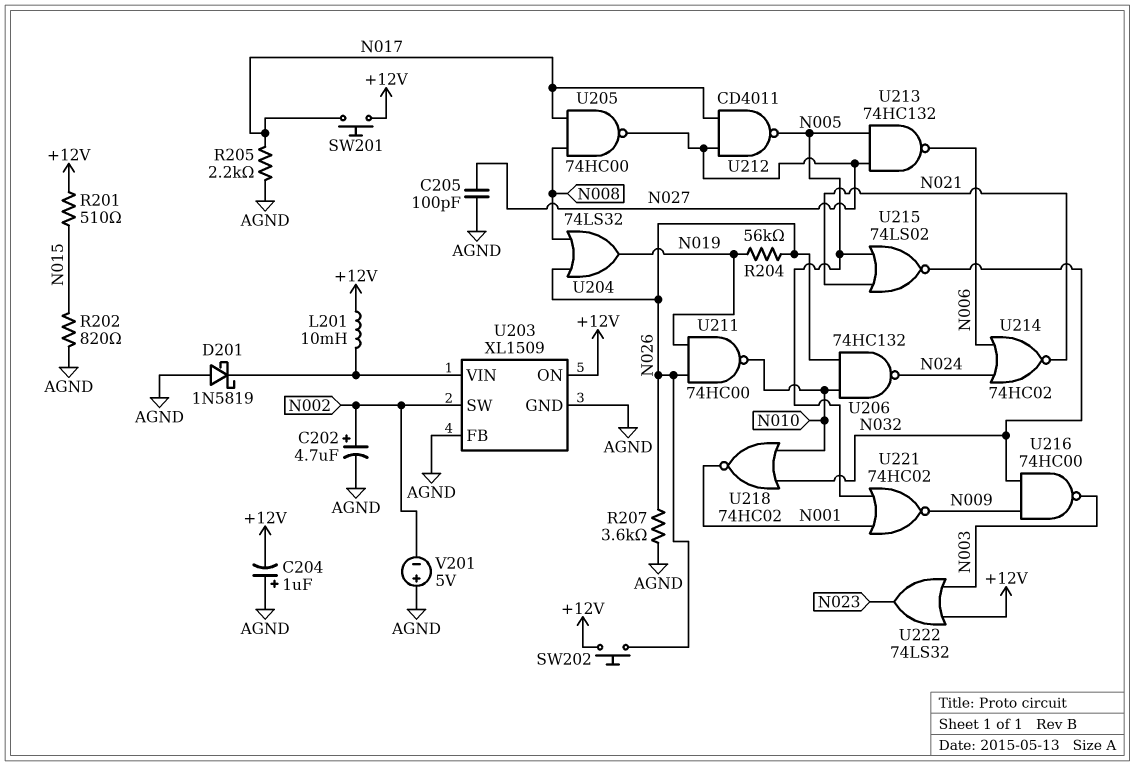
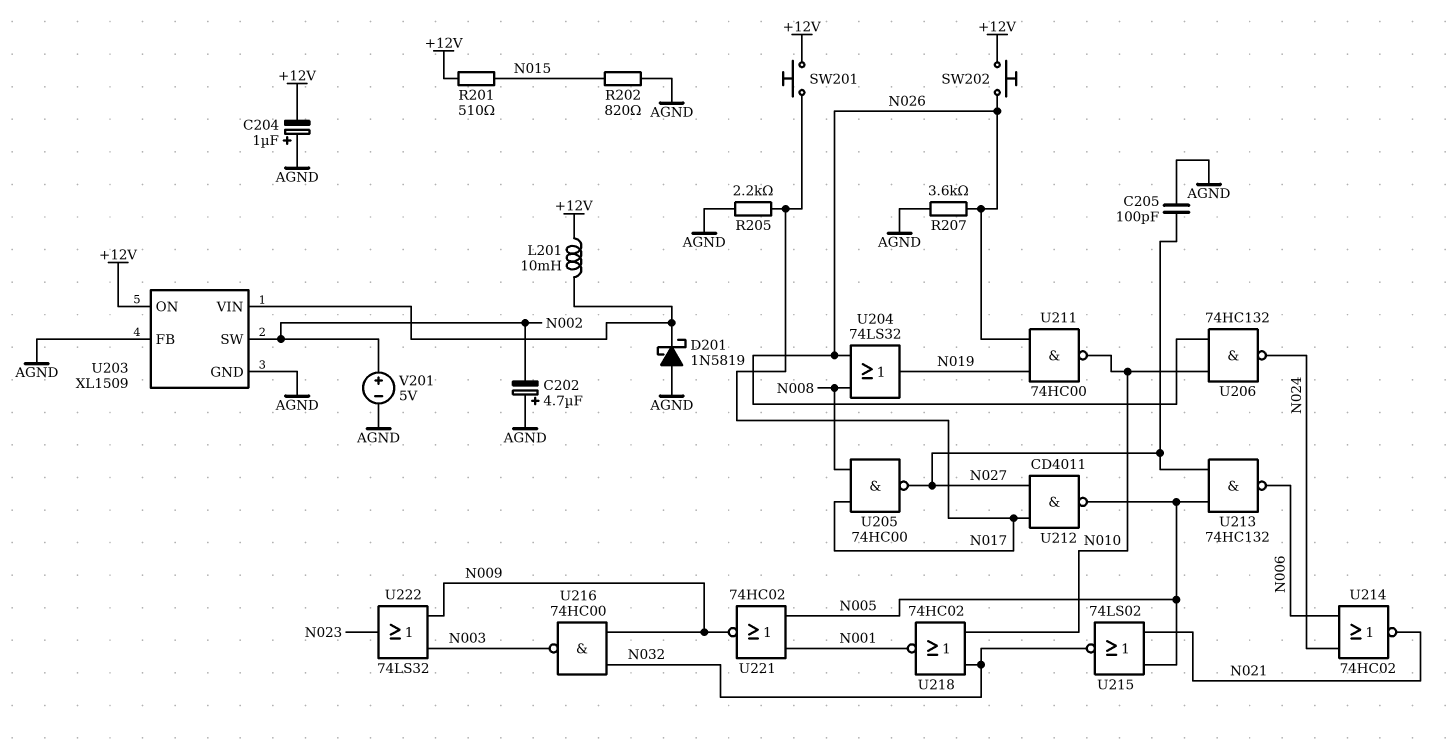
C202: 4.7uF (plus N002, minus AGND) -> 4.7uF (plus AGND, minus N002)
R204: 56k (N019, N026) -> none
U222: OR 74LS32 (in +12V, in N003, out N023) -> OR 74LS32 (in N003, in N009, out N023)
V201: 5V (plus AGND, minus N002) -> 5V (plus N002, minus AGND)

